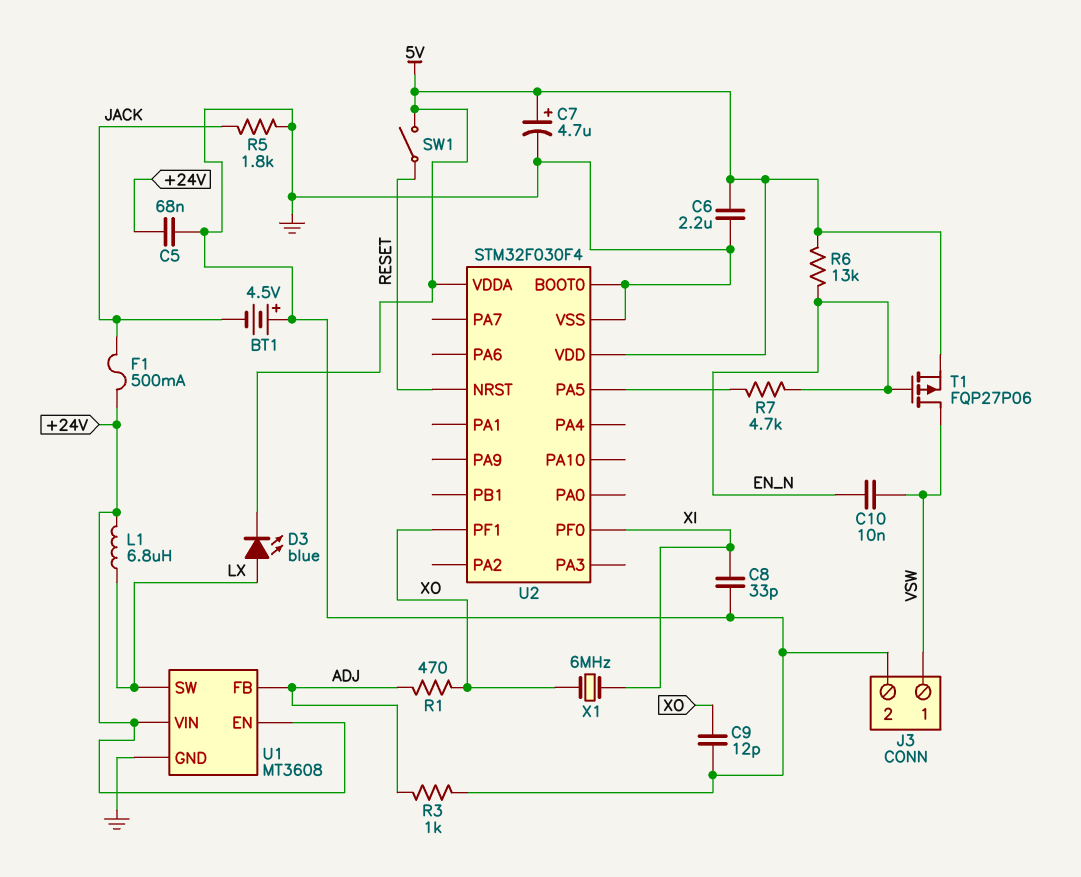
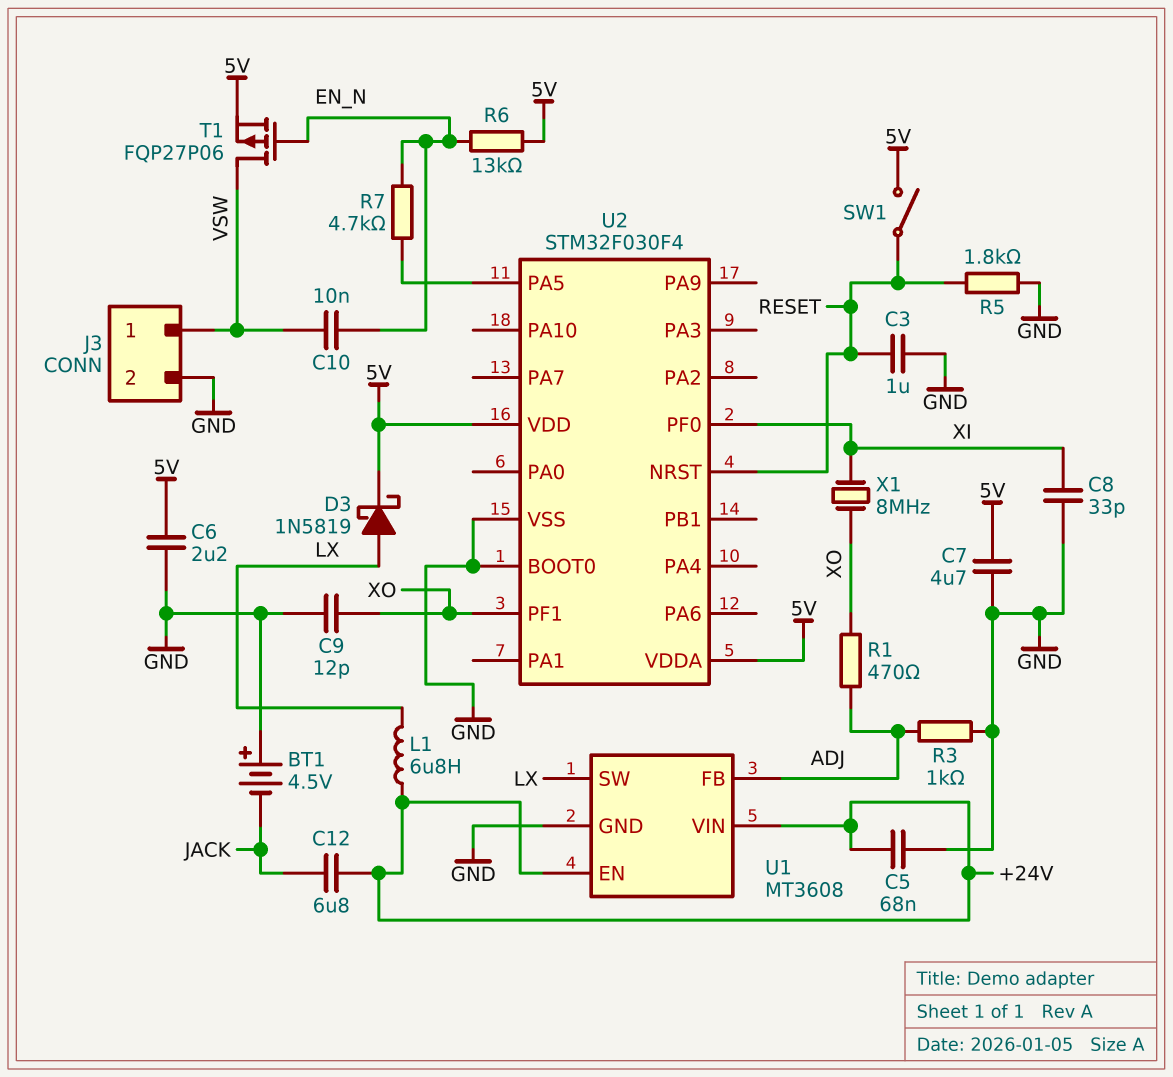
C3: none -> 1uF (GND, RESET)
C7: 4.7uF (plus 5V, minus GND) -> 4.7uF (5V, GND)
C12: none -> 6.8uF (+24V, JACK)
D3: LED blue (A LX, K 5V) -> schottky 1N5819 (A LX, K 5V)
F1: 500mA (+24V, JACK) -> none
R5: 1.8k (GND, JACK) -> 1.8k (GND, RESET)
X1: 6MHz (XI, XO) -> 8MHz (XI, XO)

